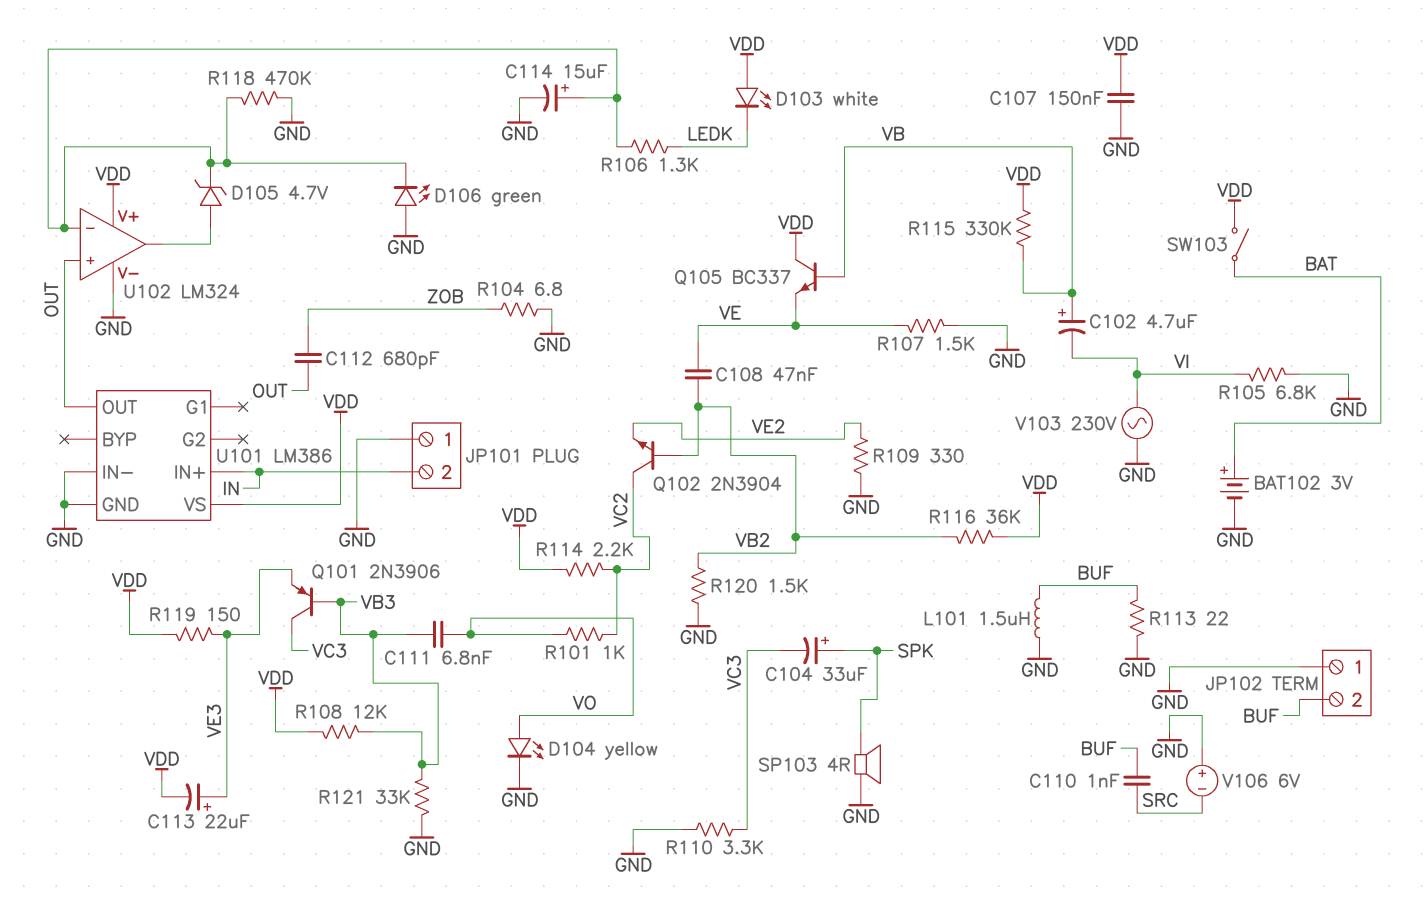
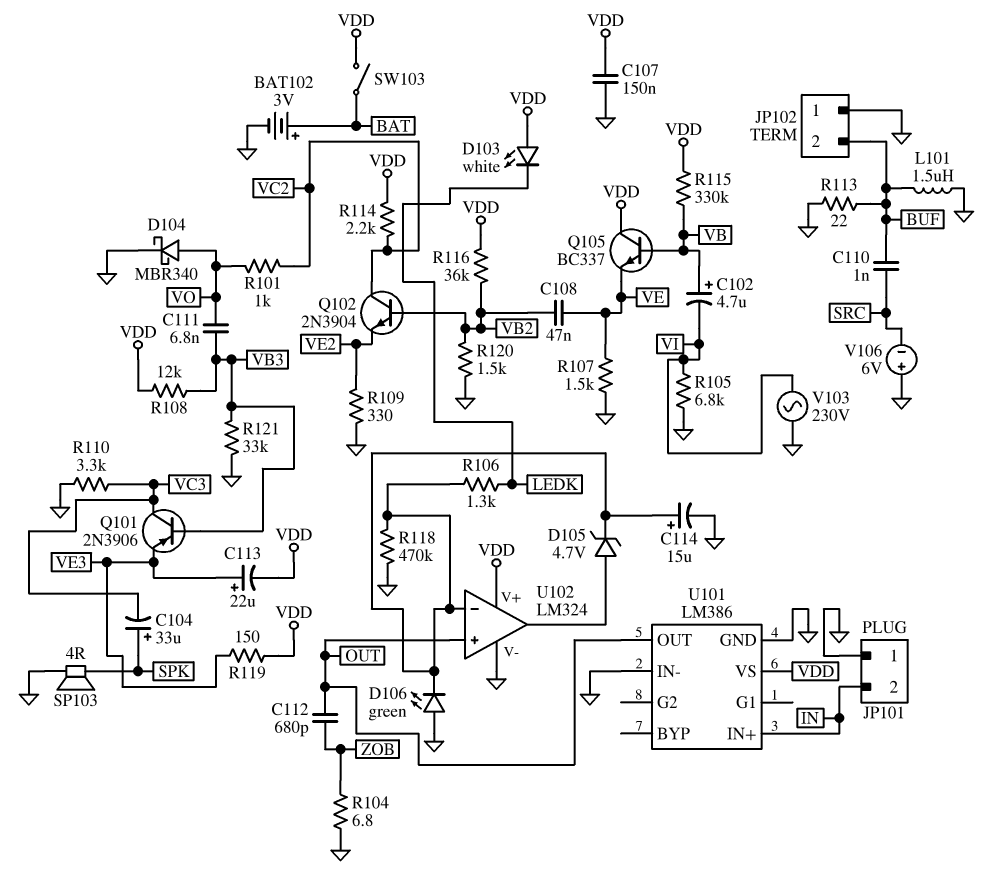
D104: LED yellow (A VO, K GND) -> schottky MBR340 (A VO, K GND)

